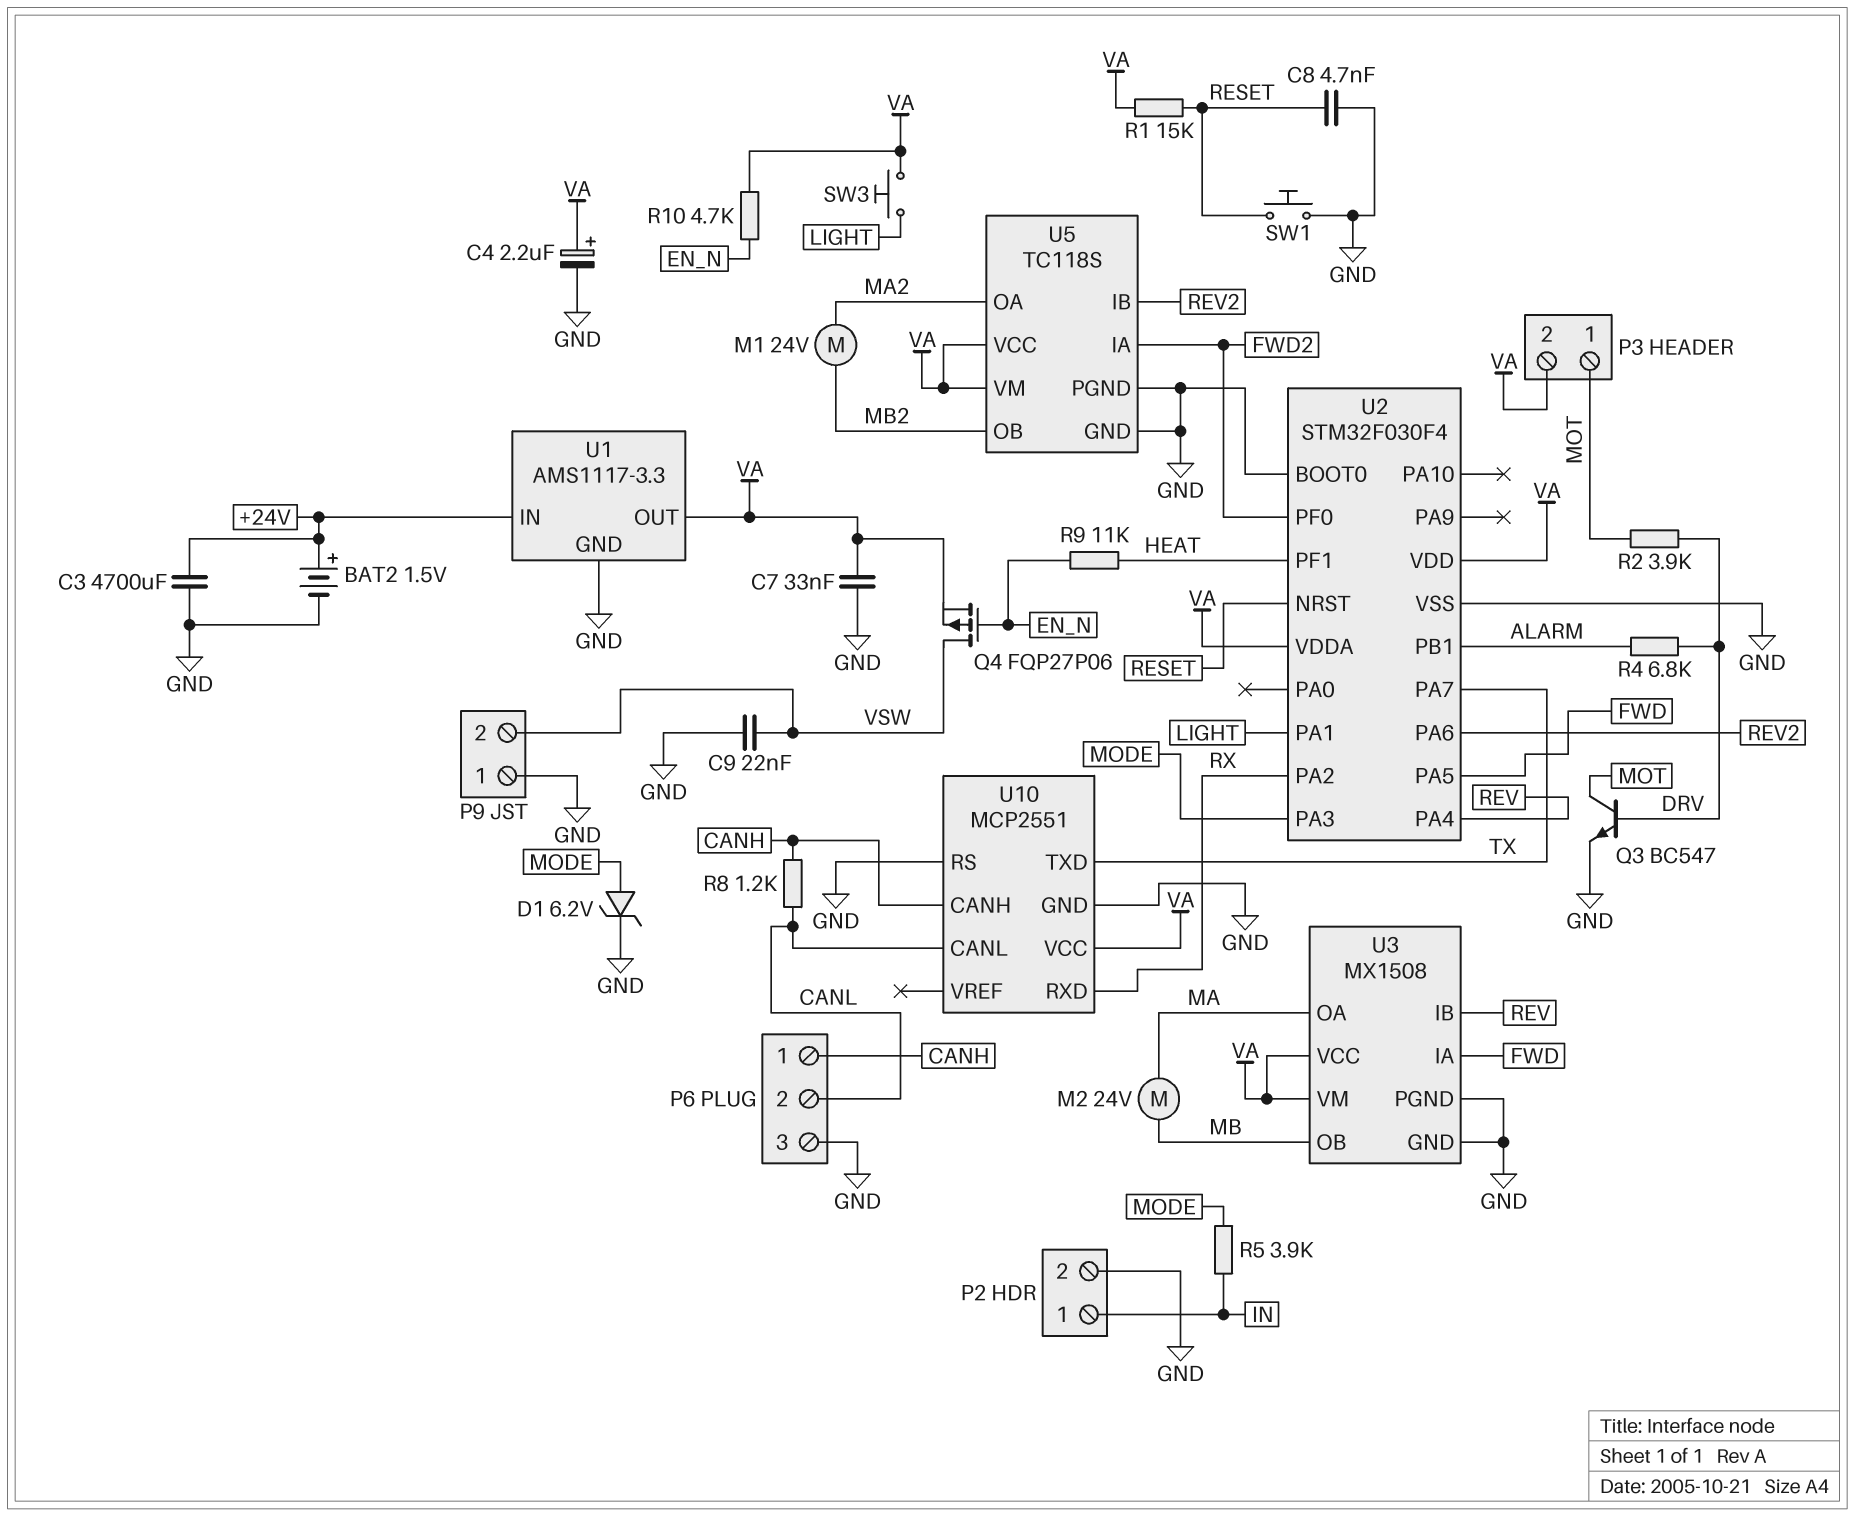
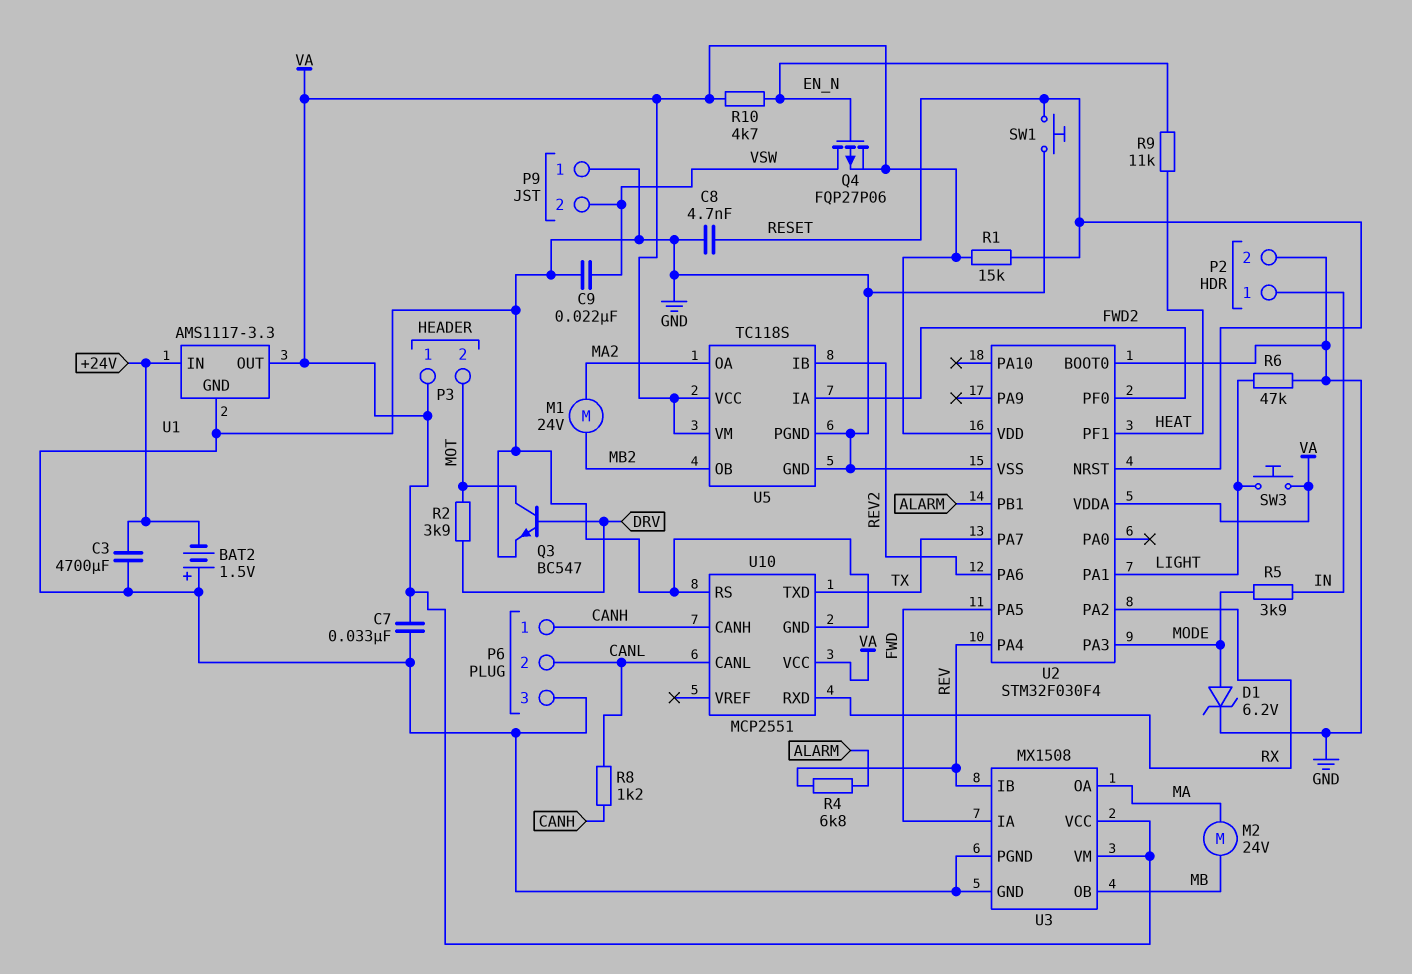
BAT2: 1.5V (plus +24V, minus GND) -> 1.5V (plus GND, minus +24V)
C4: 2.2uF (plus VA, minus GND) -> none
P3 pin 1: MOT -> VA
P3 pin 2: VA -> MOT
R4: 6.8k (ALARM, DRV) -> 6.8k (ALARM, REV)
R6: none -> 47k (GND, LIGHT)

